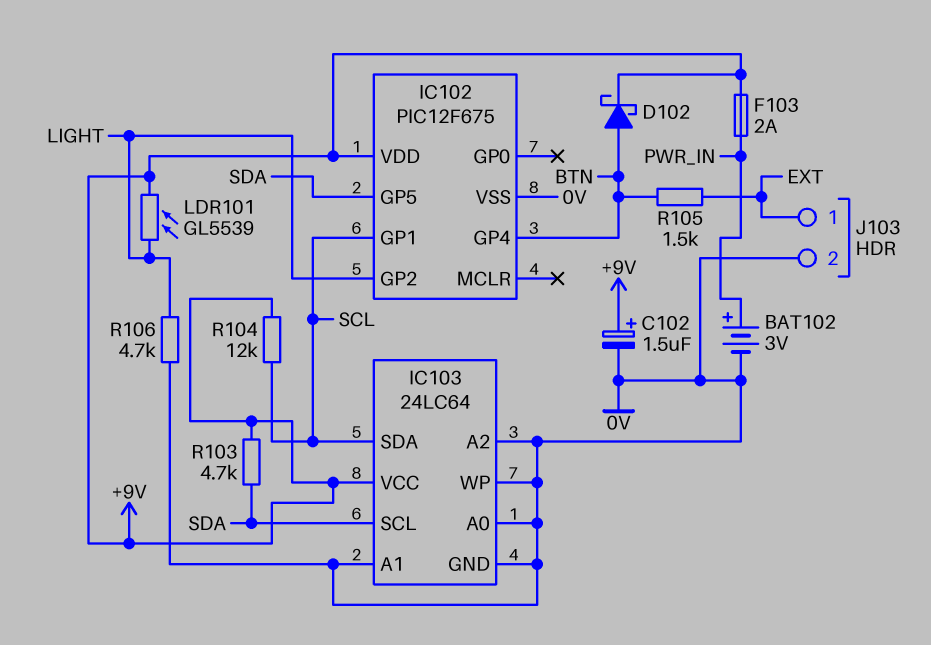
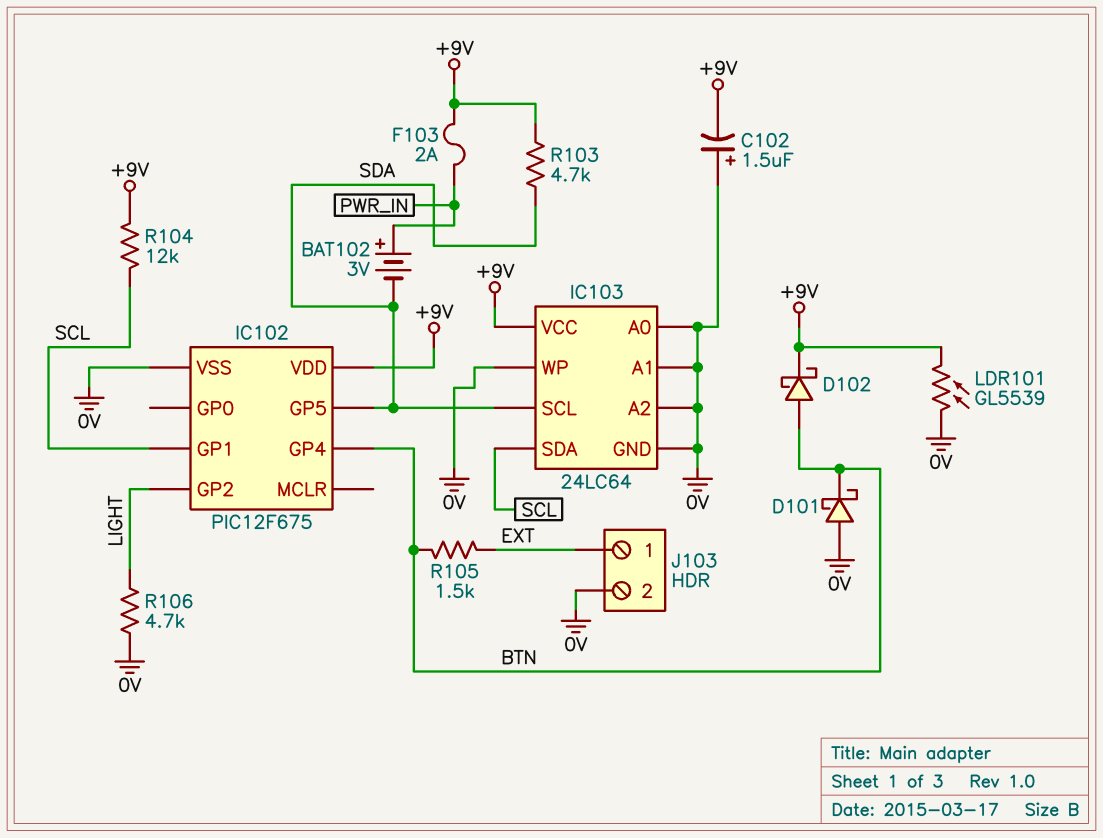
BAT102: 3V (plus PWR_IN, minus 0V) -> 3V (plus PWR_IN, minus SDA)
C102: 1.5uF (plus +9V, minus 0V) -> 1.5uF (plus 0V, minus +9V)
D101: none -> schottky (A 0V, K BTN)
LDR101: GL5539 (+9V, LIGHT) -> GL5539 (+9V, 0V)

